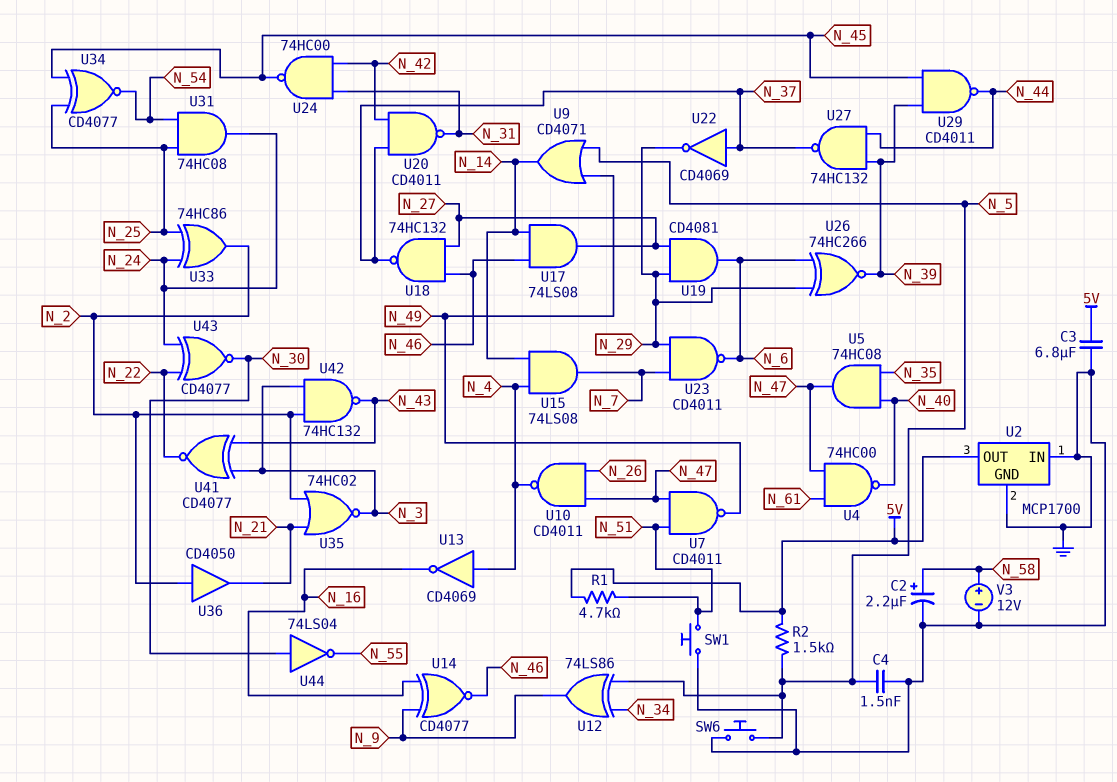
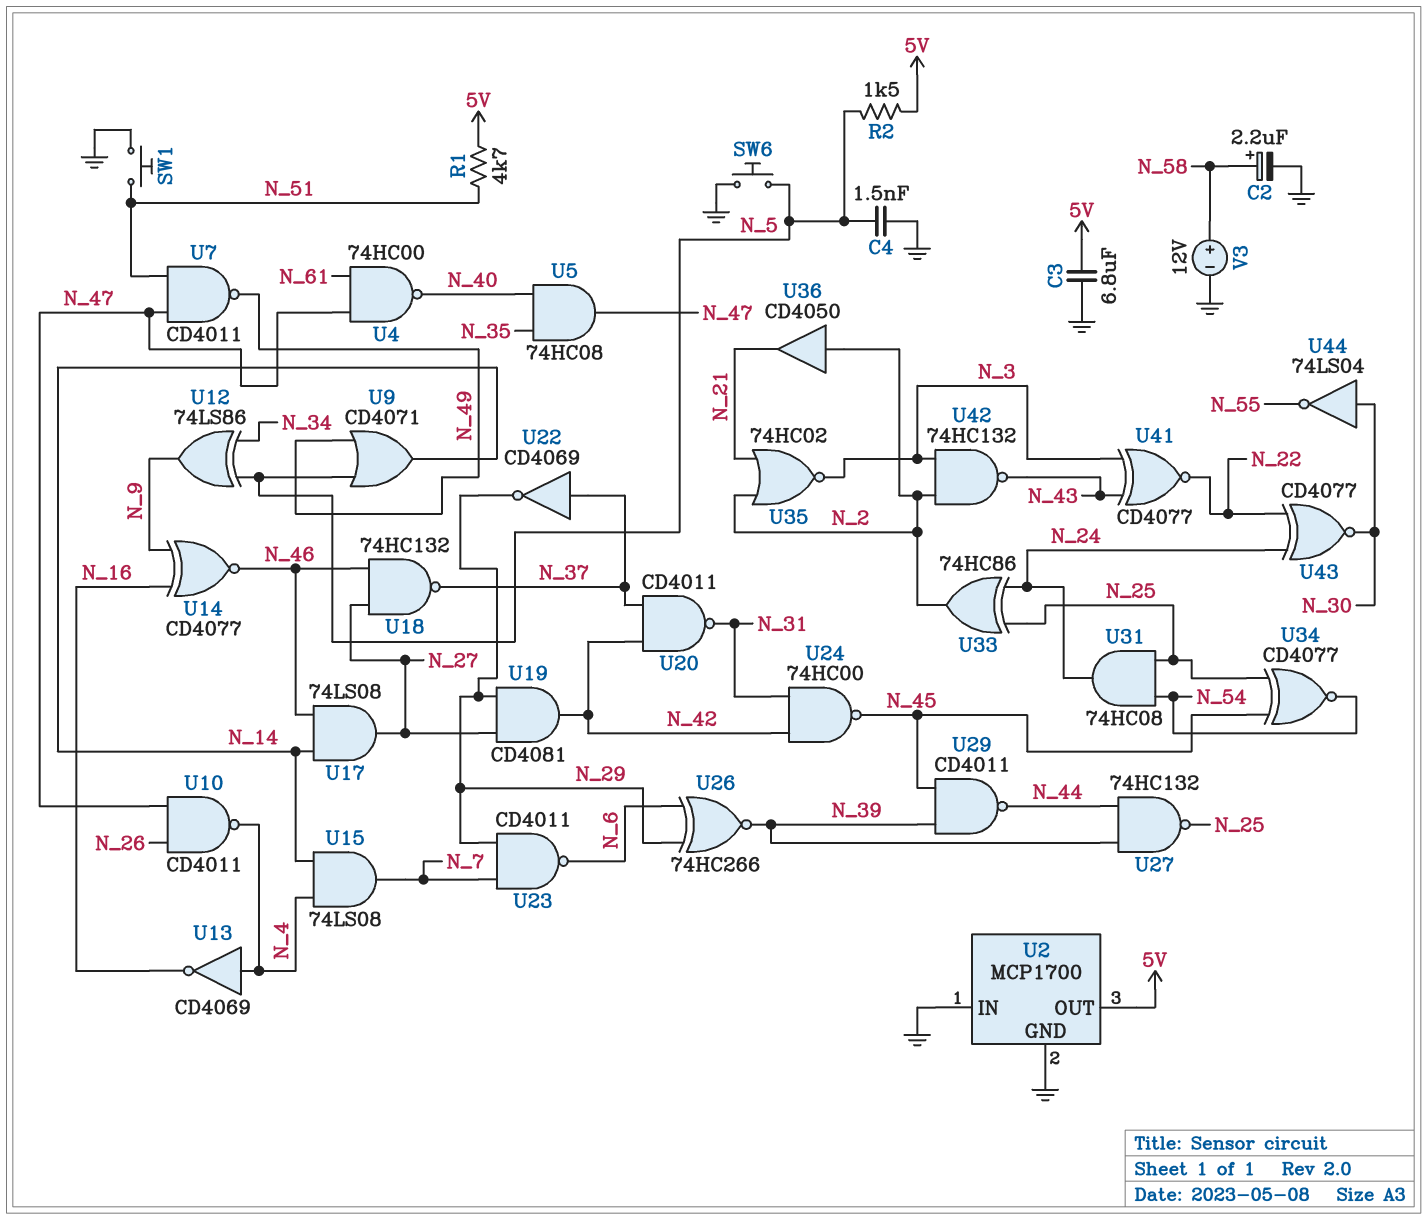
U19: AND CD4081 (in N_27, in N_29, out N_6) -> AND CD4081 (in N_27, in N_29, out N_42)
U27: NAND 74HC132 (in N_39, in N_44, out N_37) -> NAND 74HC132 (in N_39, in N_44, out N_25)

